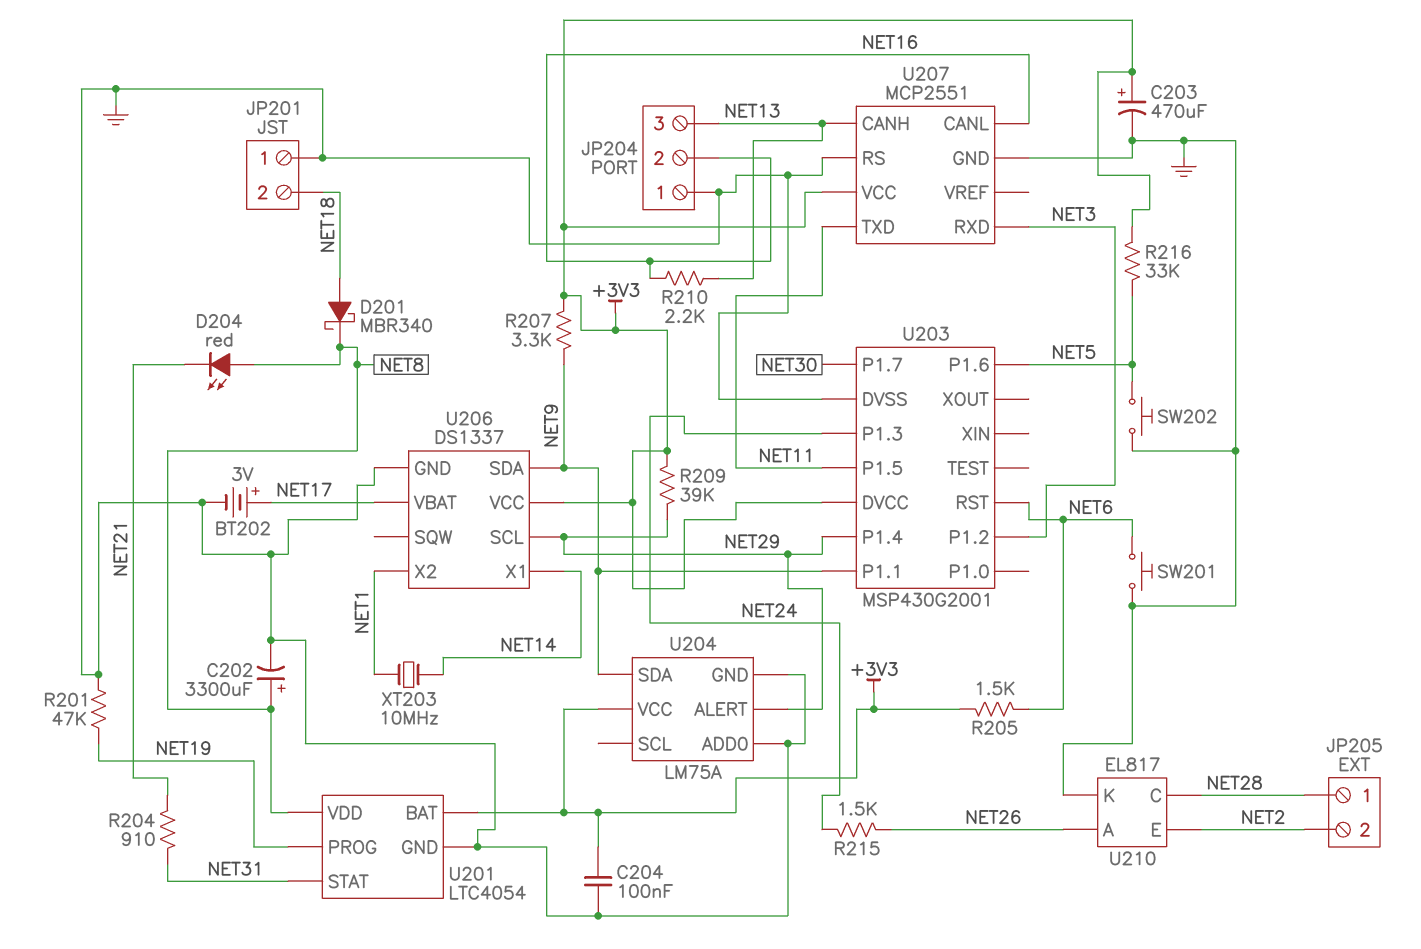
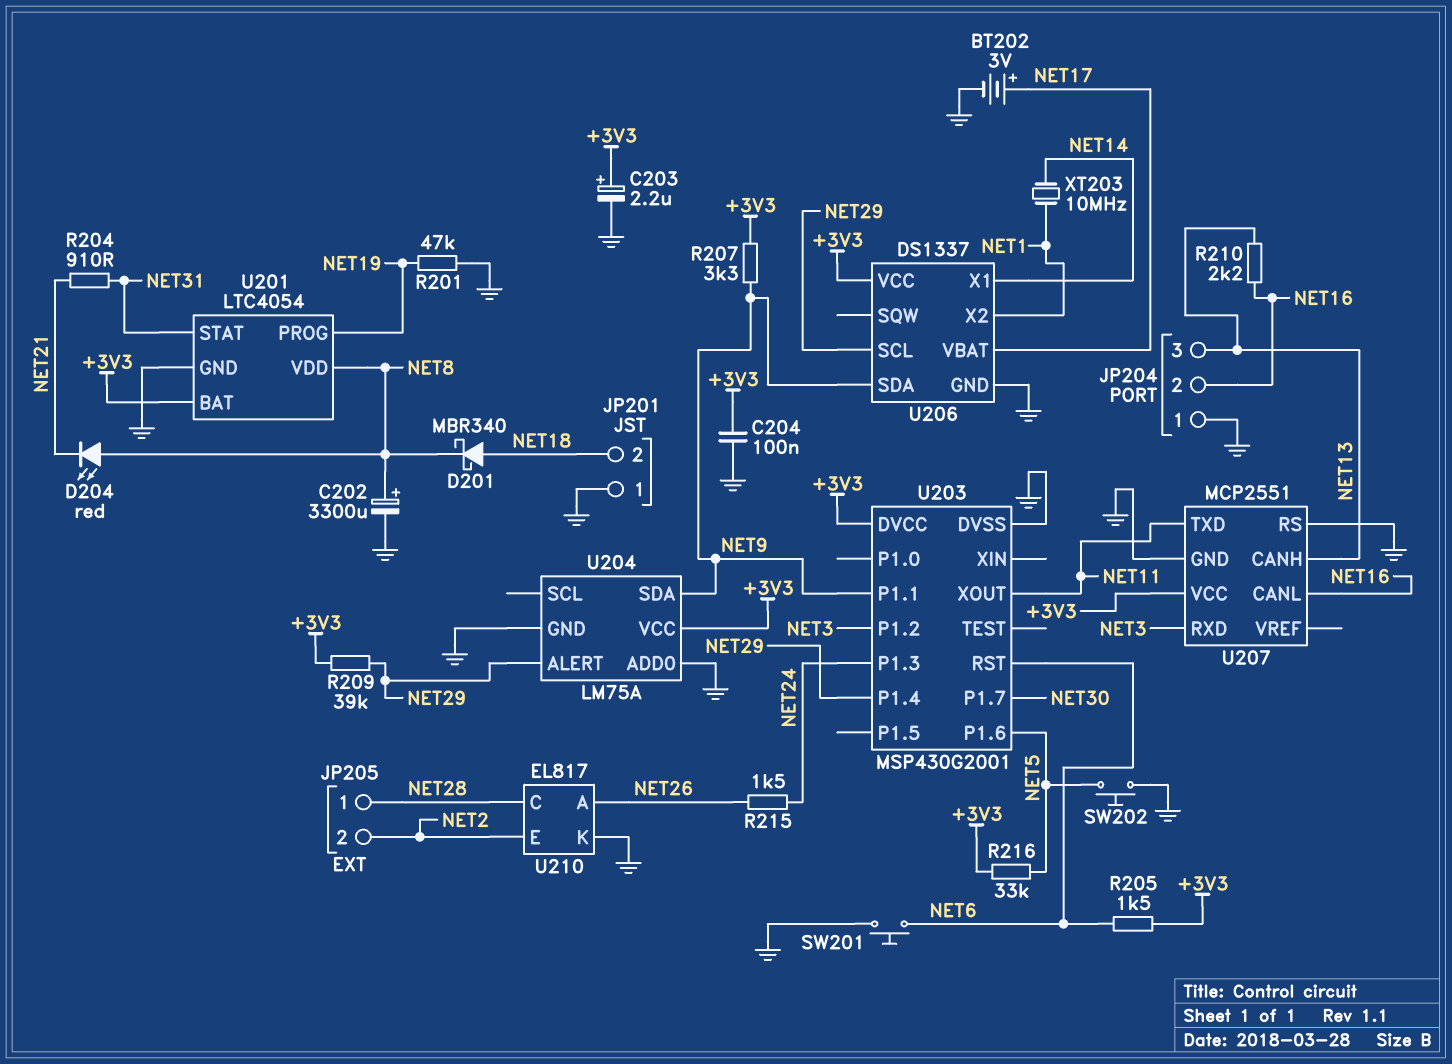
C203: 470uF (plus +3V3, minus GND) -> 2.2uF (plus +3V3, minus GND)
U203 pin P1.5: NET11 -> none
U203 pin XOUT: none -> NET11

